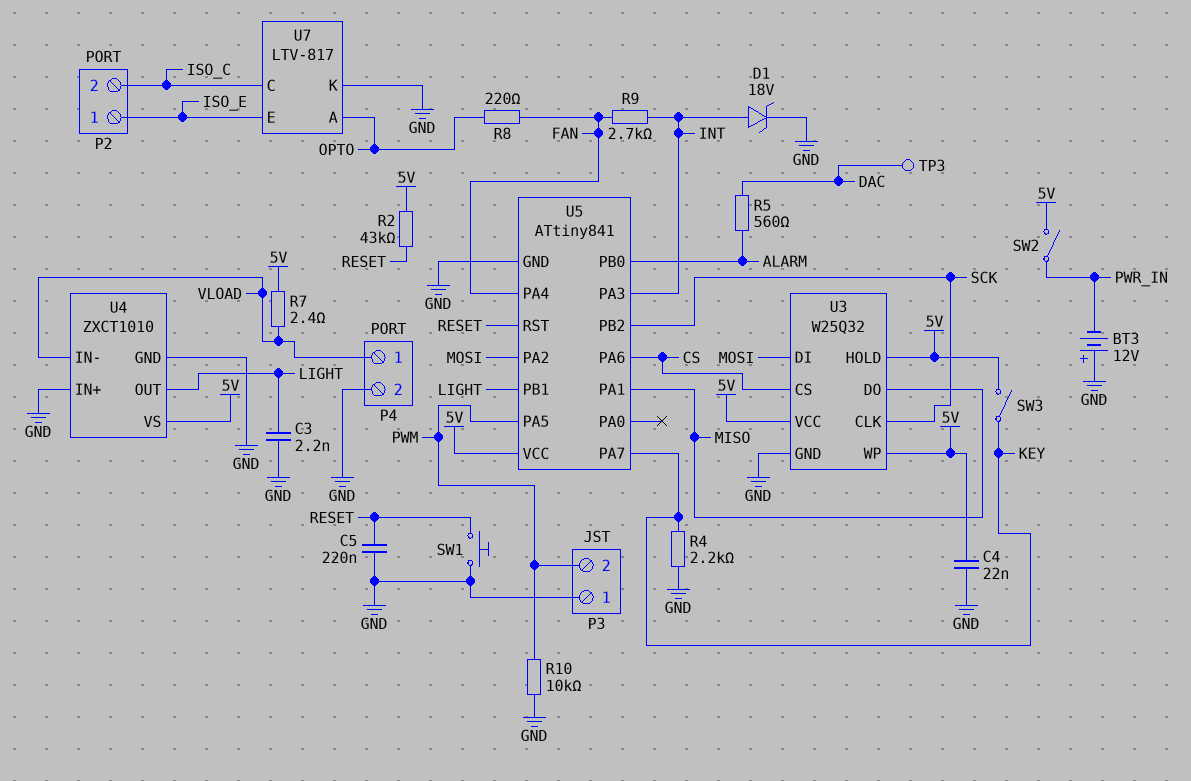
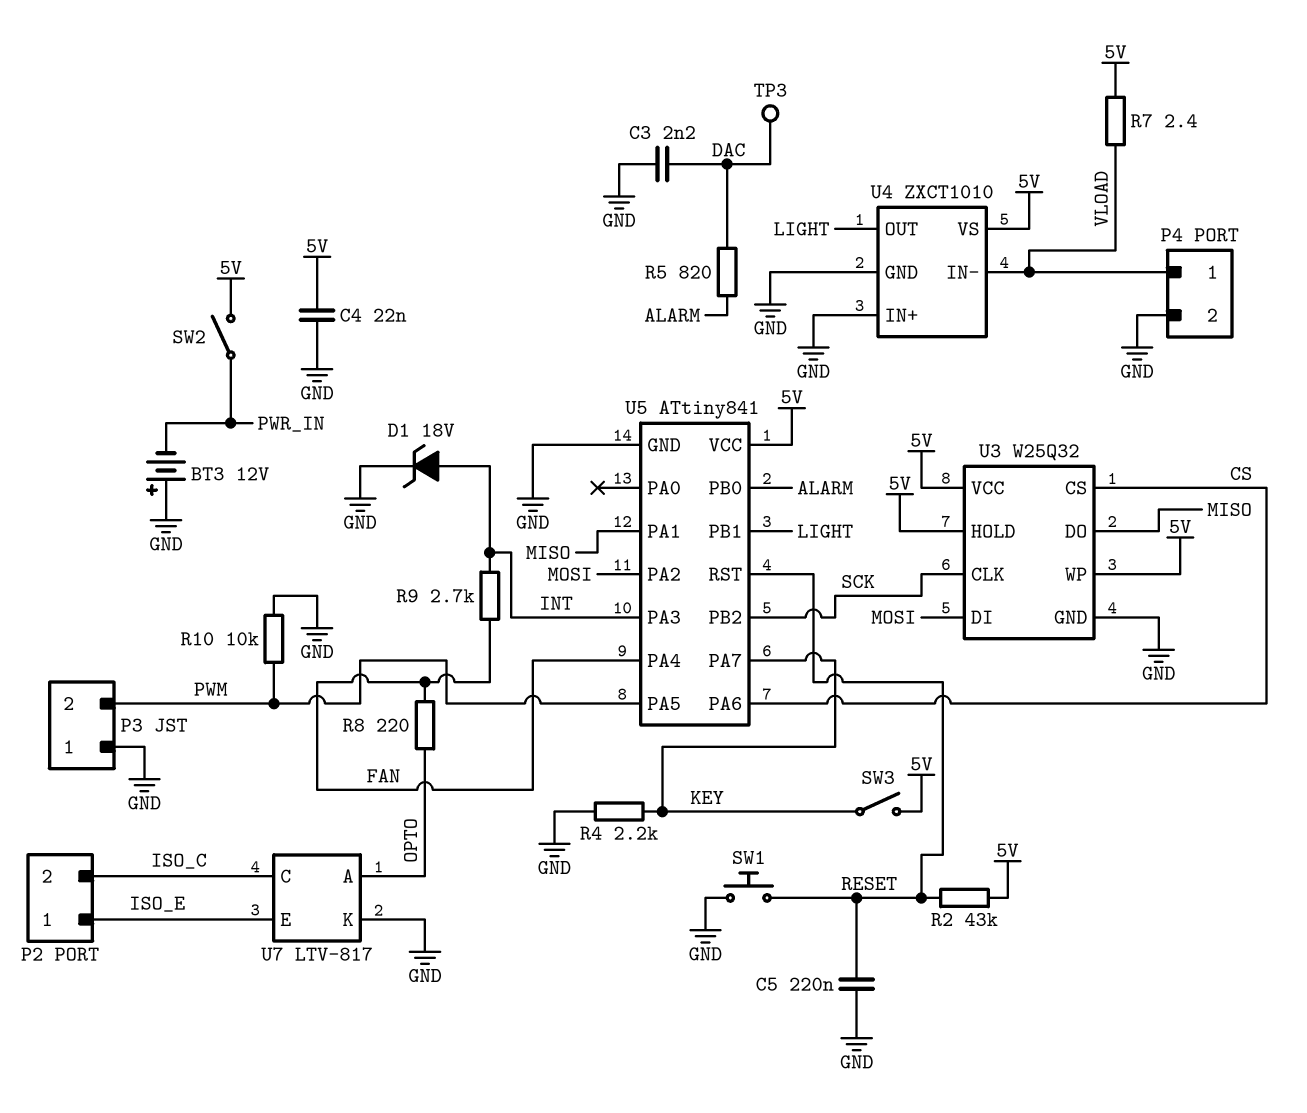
C3: 2.2nF (GND, LIGHT) -> 2.2nF (DAC, GND)
R5: 560 (ALARM, DAC) -> 820 (ALARM, DAC)

